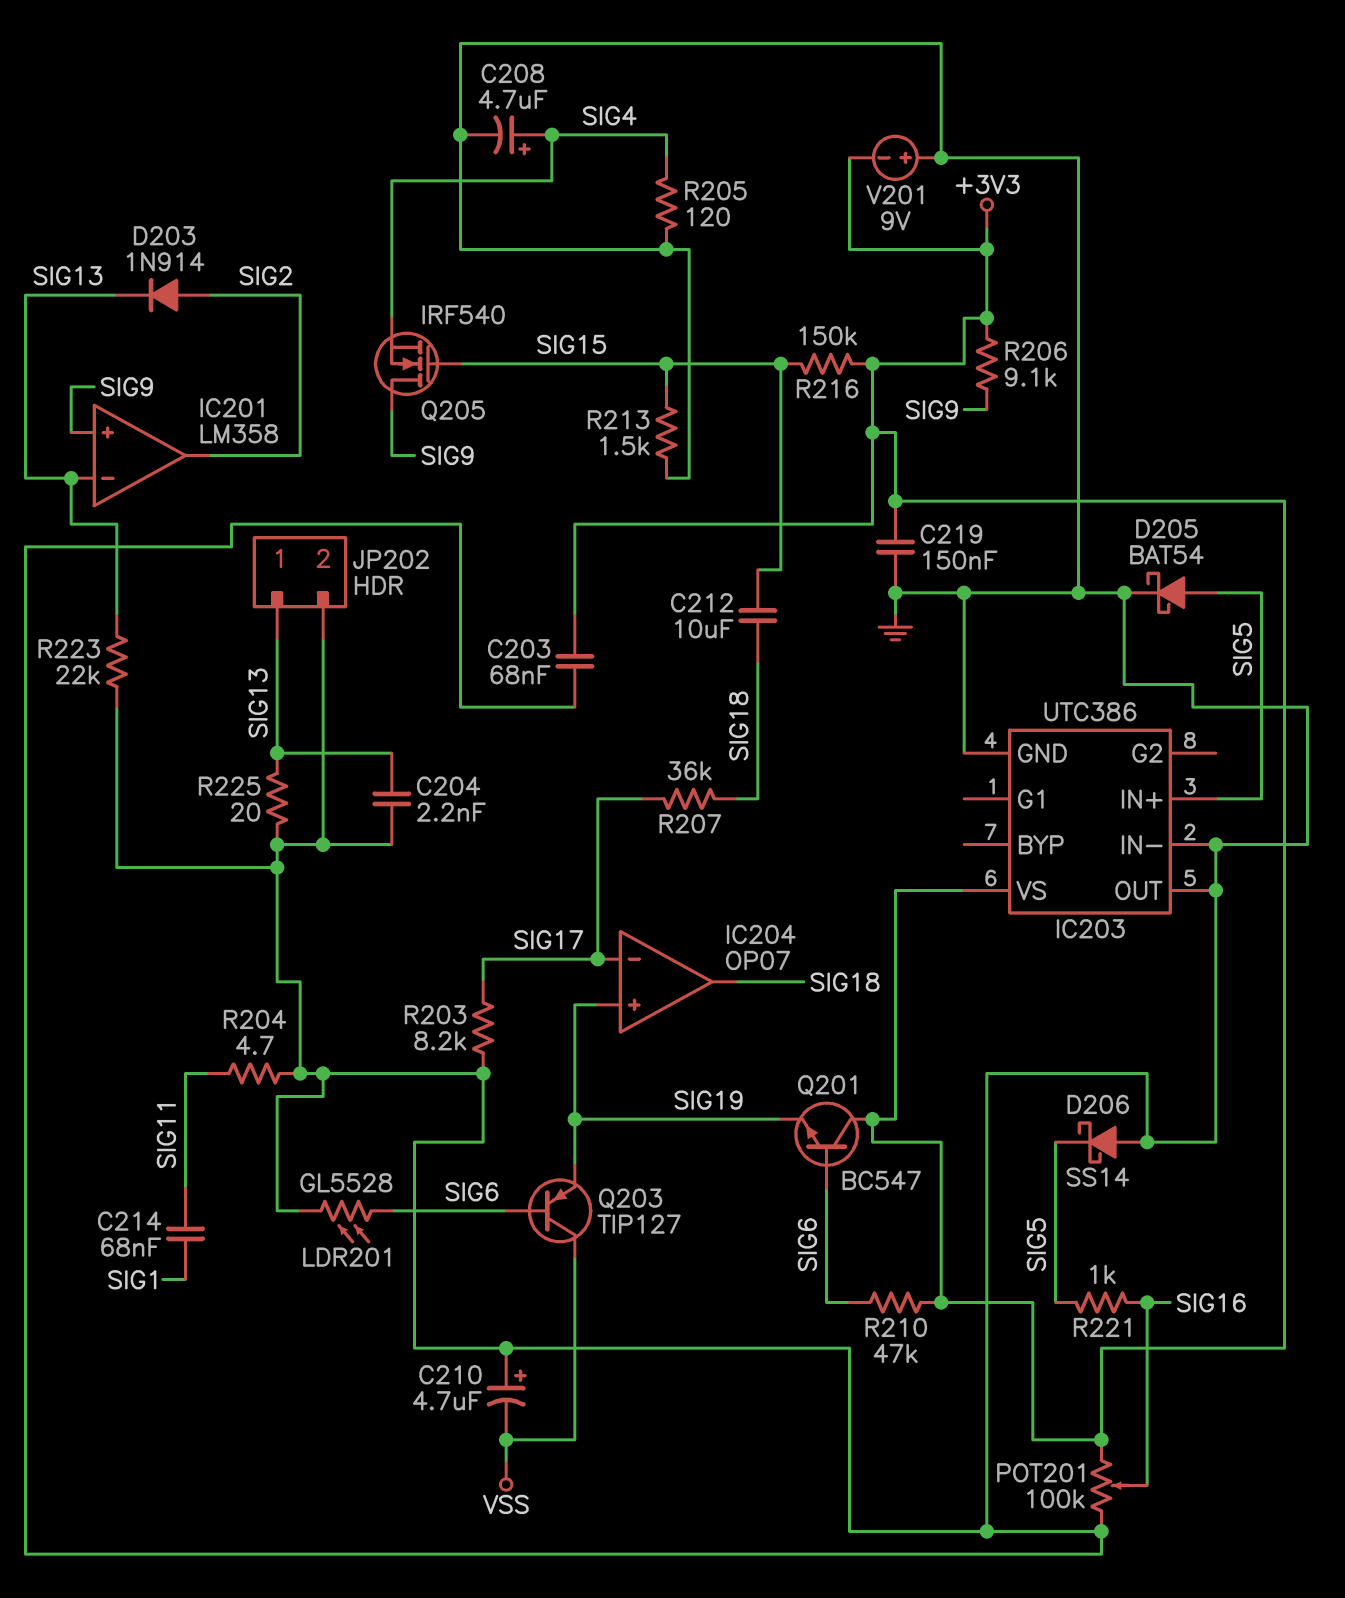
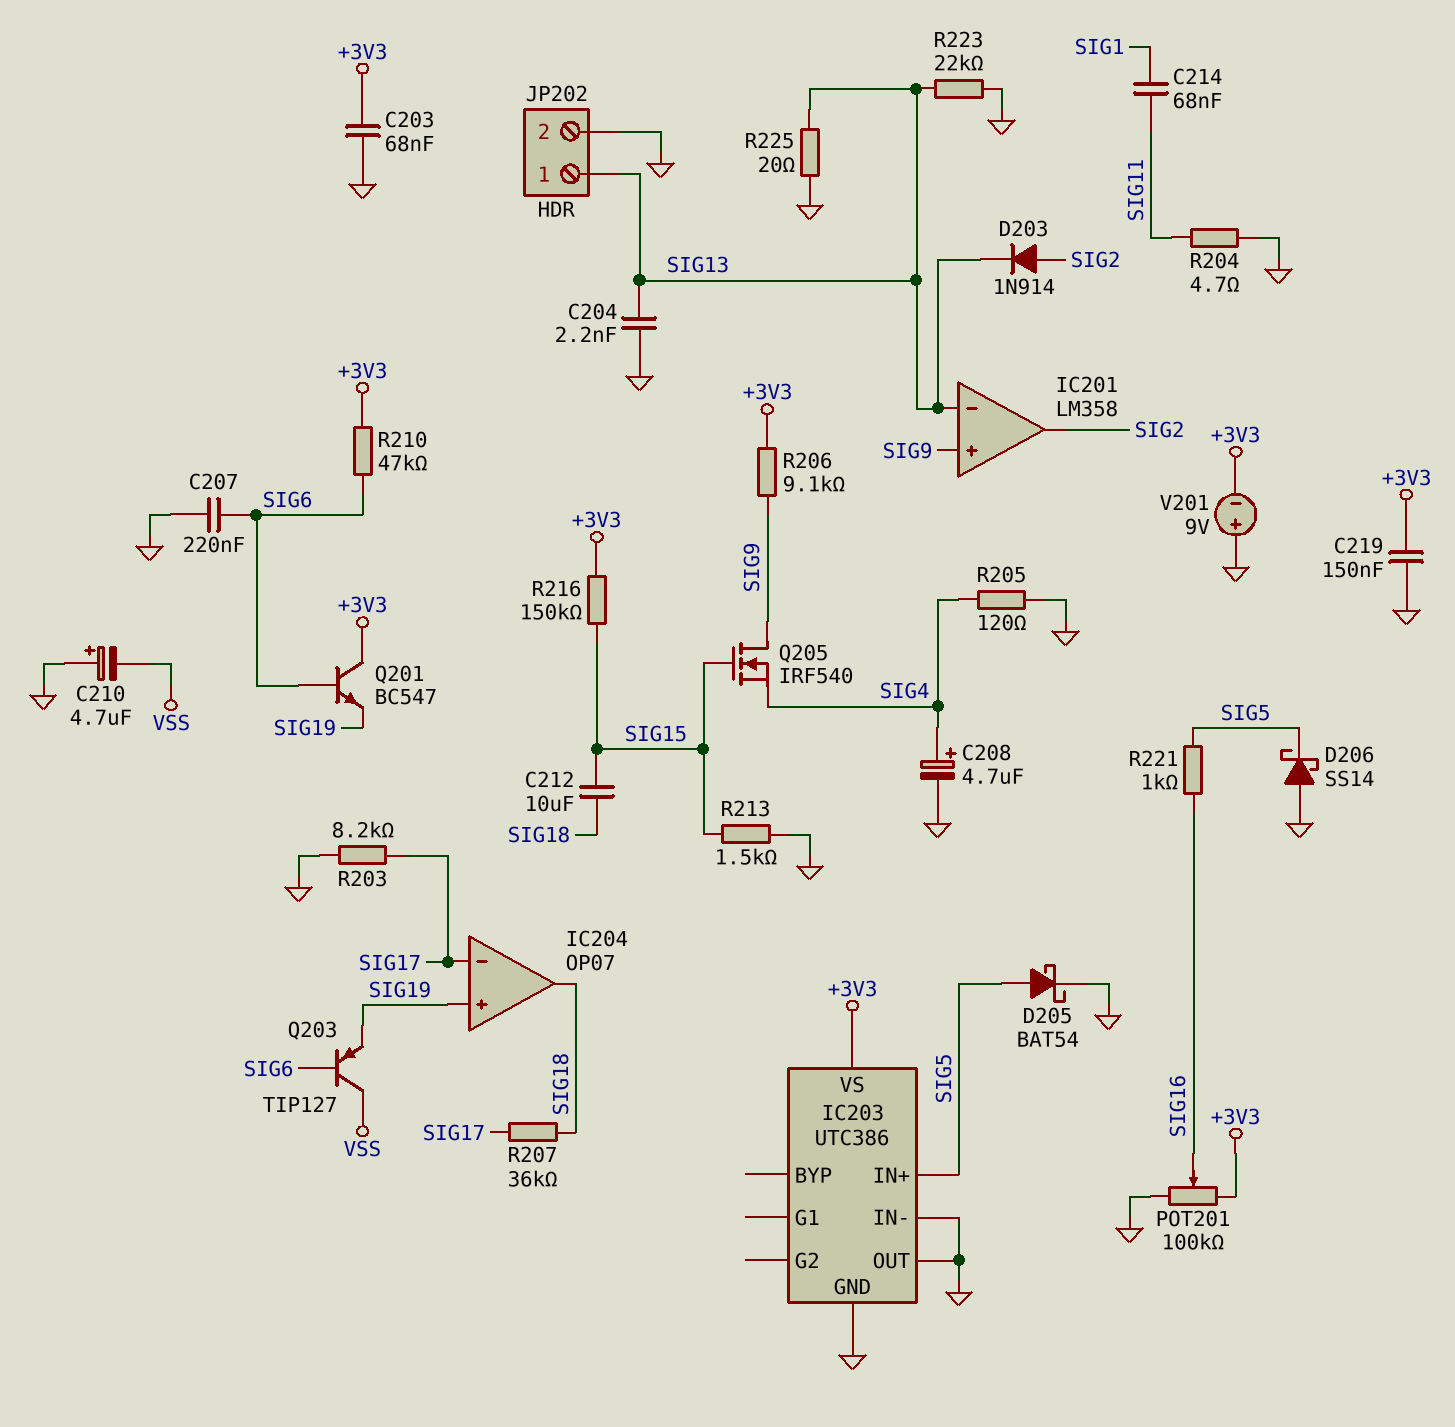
C207: none -> 220nF (GND, SIG6)
LDR201: GL5528 (GND, SIG6) -> none

